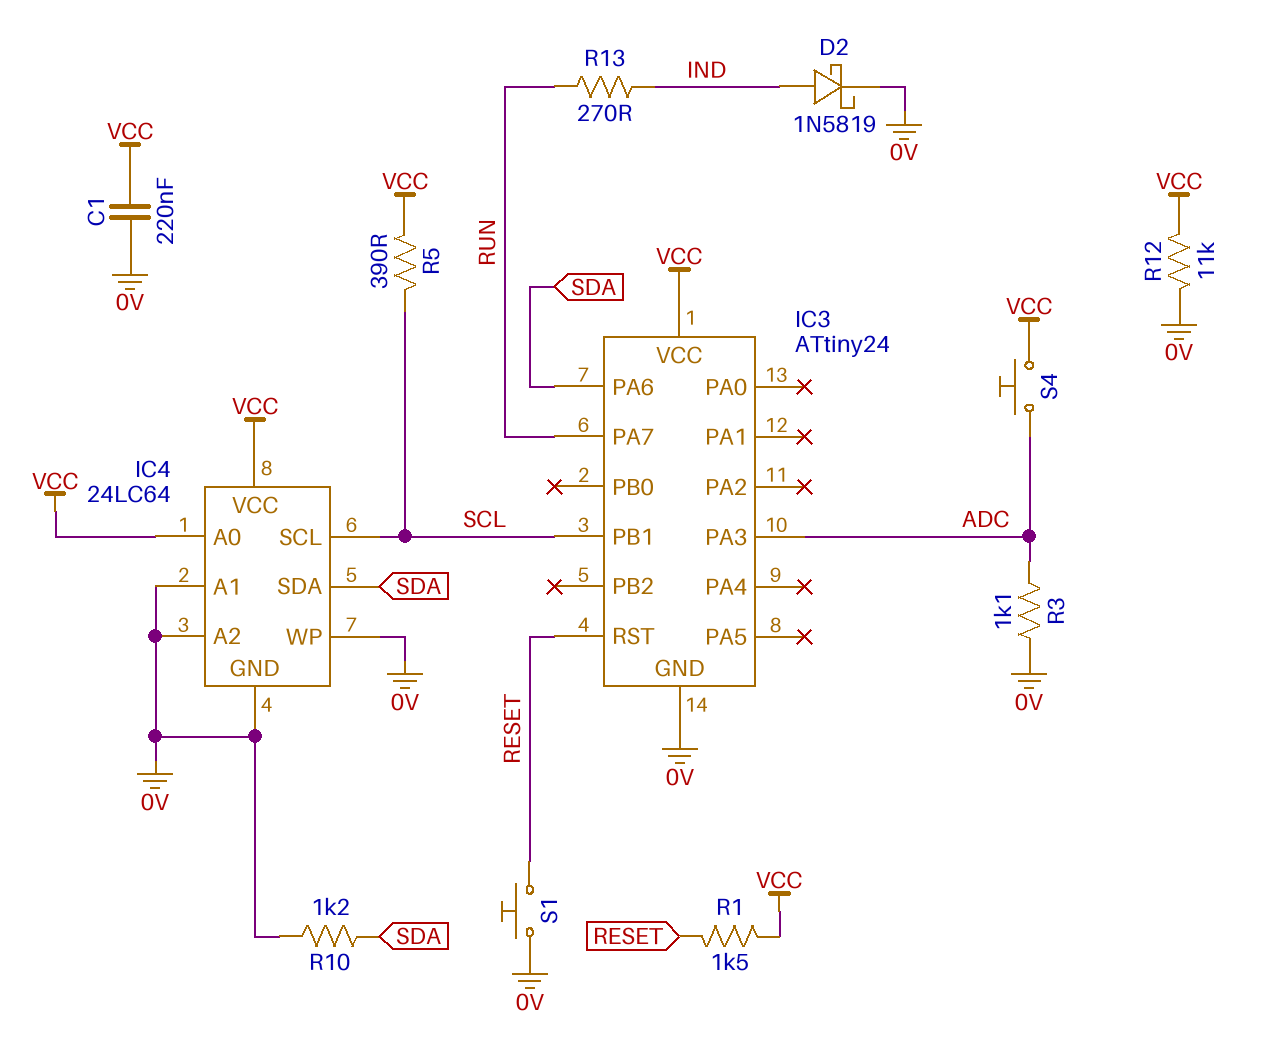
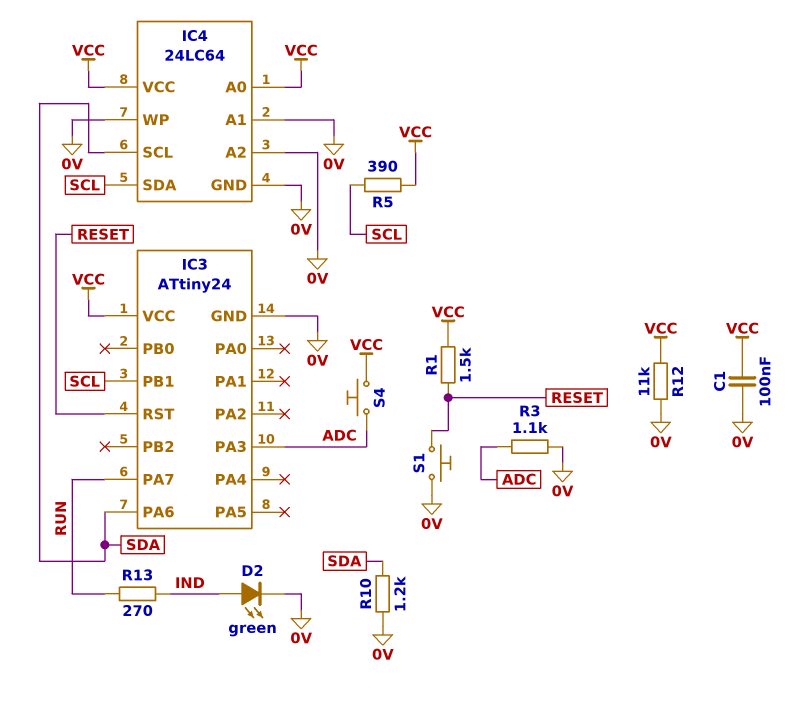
C1: 220nF (0V, VCC) -> 100nF (0V, VCC)
D2: schottky 1N5819 (A IND, K 0V) -> LED green (A IND, K 0V)
IC4 pin SCL: SCL -> SDA
IC4 pin SDA: SDA -> SCL

